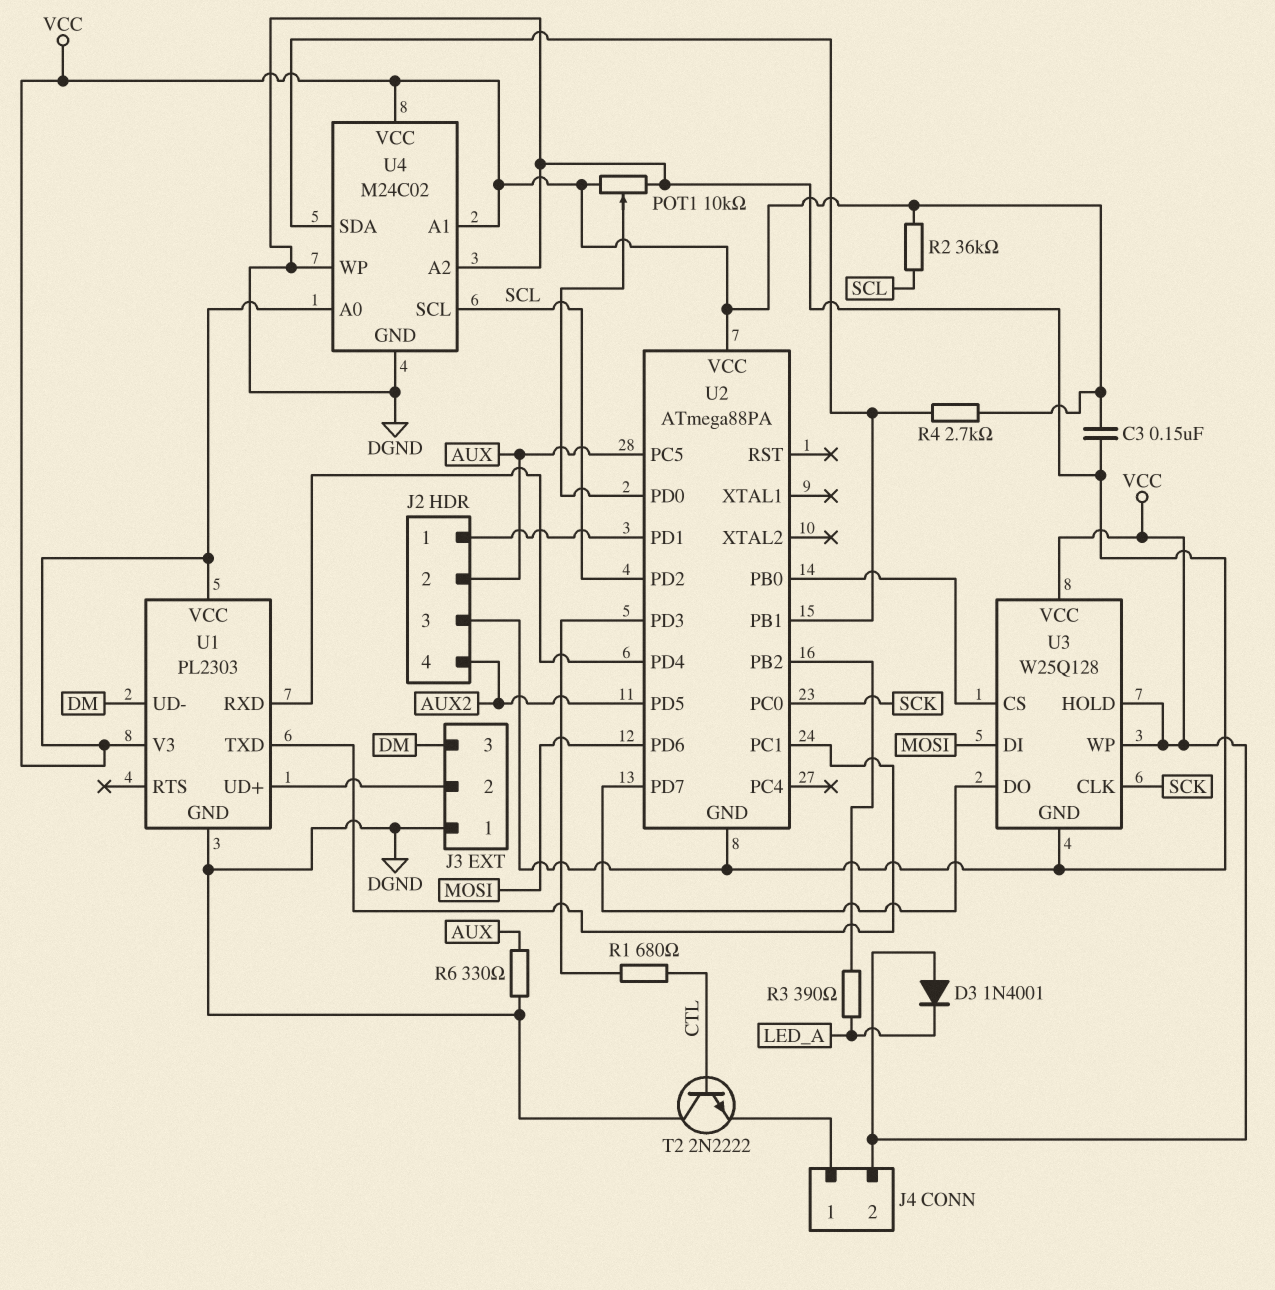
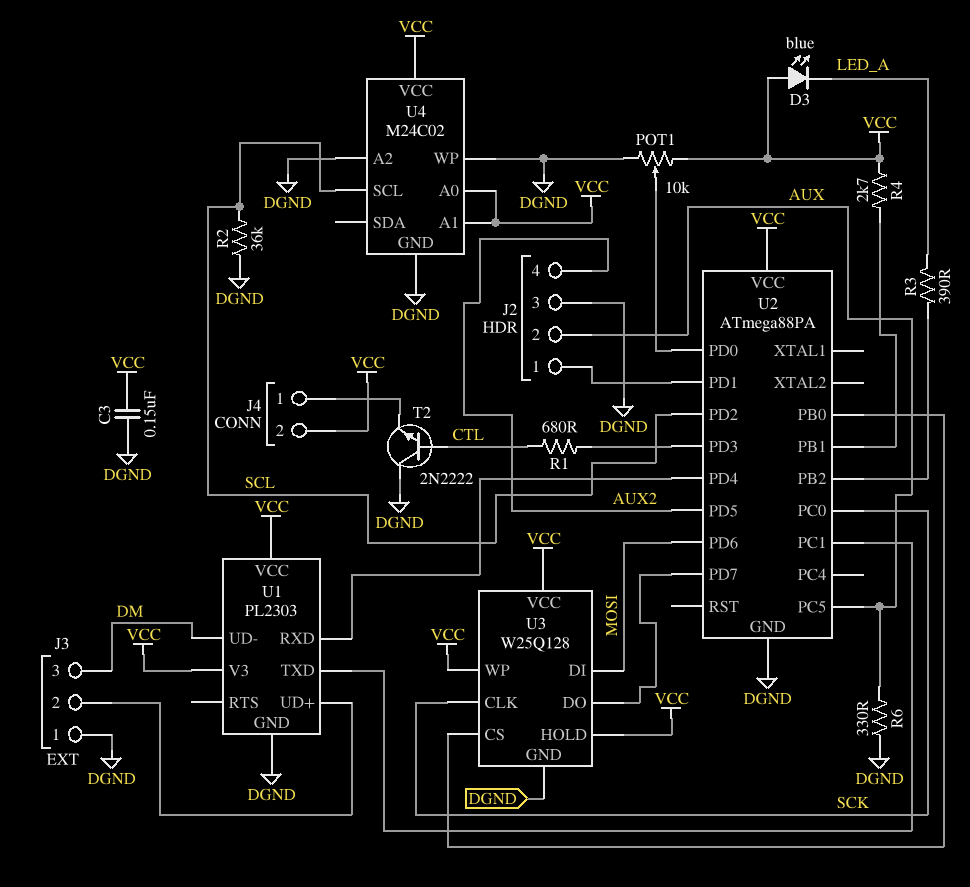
D3: diode 1N4001 (A VCC, K LED_A) -> LED blue (A VCC, K LED_A)
R2: 36k (SCL, VCC) -> 36k (DGND, SCL)
U4 pin SDA: U2/PB1 -> none

